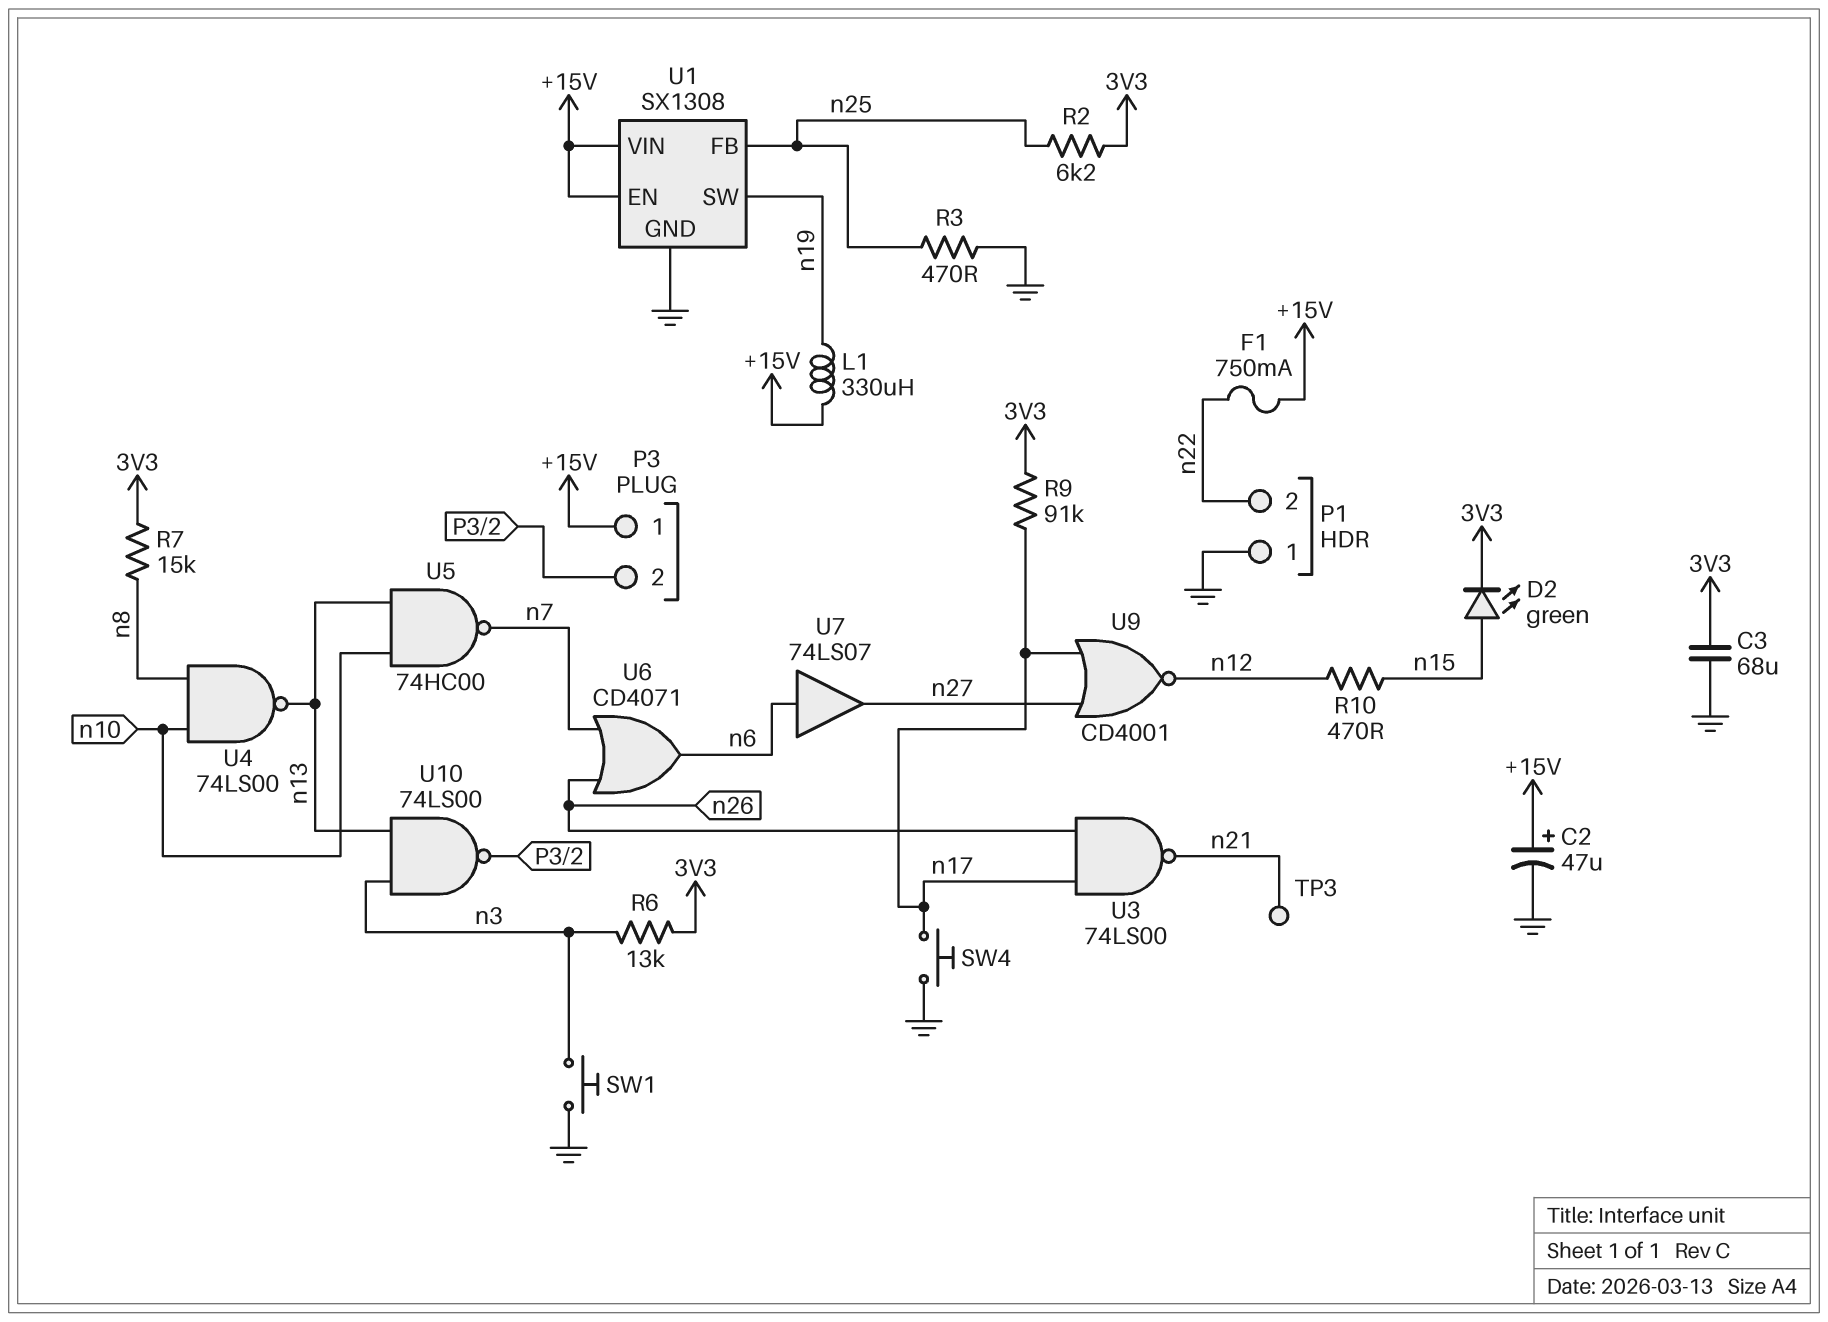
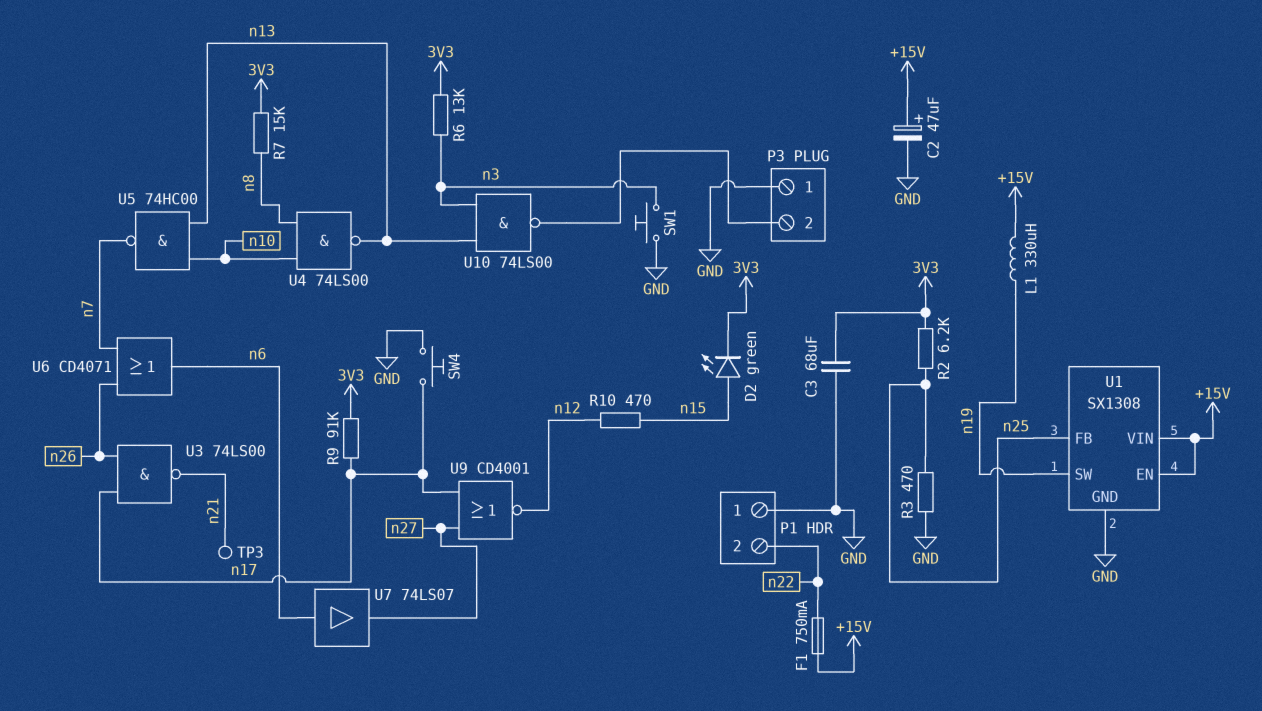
P3 pin 1: +15V -> GND

